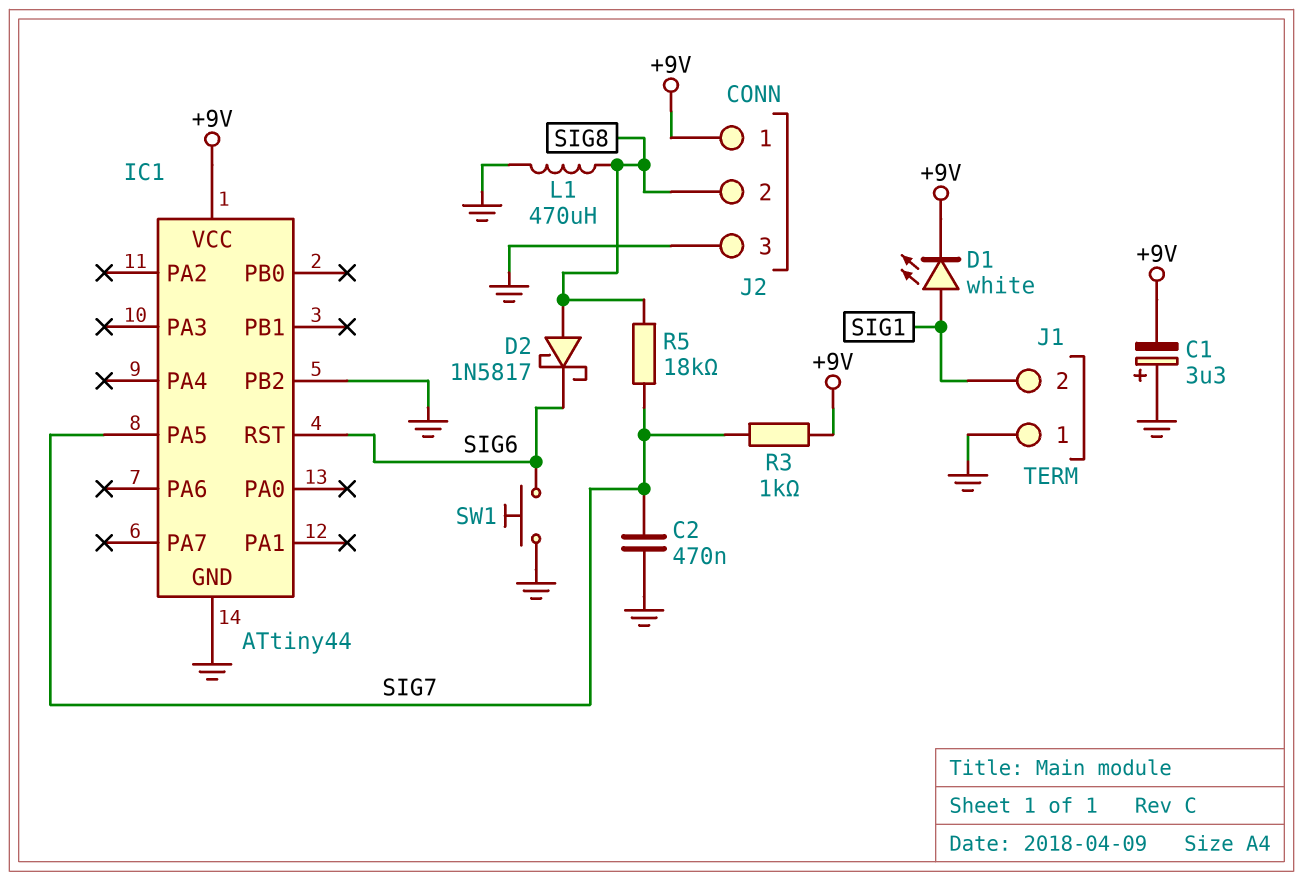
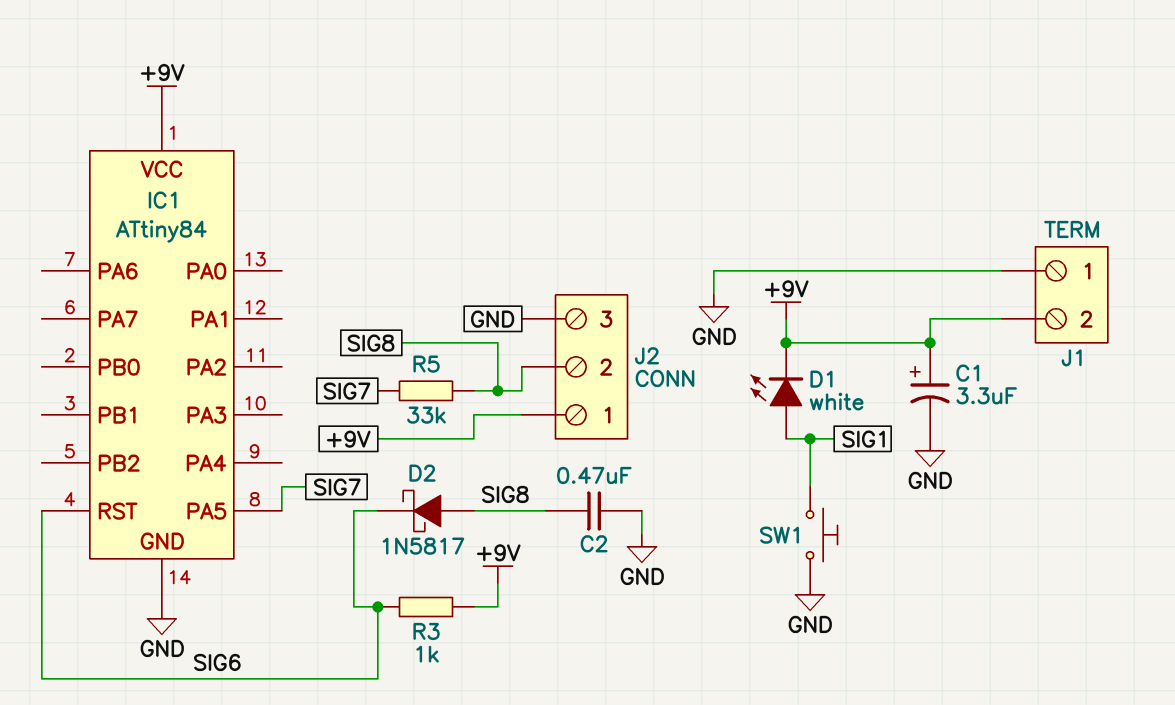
C1: 3.3uF (plus GND, minus +9V) -> 3.3uF (plus +9V, minus GND)
C2: 470nF (GND, SIG7) -> 470nF (GND, SIG8)
IC1: ATtiny44 -> ATtiny84
IC1 pin PB2: GND -> none
J1 pin 2: SIG1 -> +9V
L1: 470uH (GND, SIG8) -> none
R3: 1k (+9V, SIG7) -> 1k (+9V, SIG6)
R5: 18k (SIG7, SIG8) -> 33k (SIG7, SIG8)
SW1: button (GND, SIG6) -> button (GND, SIG1)

